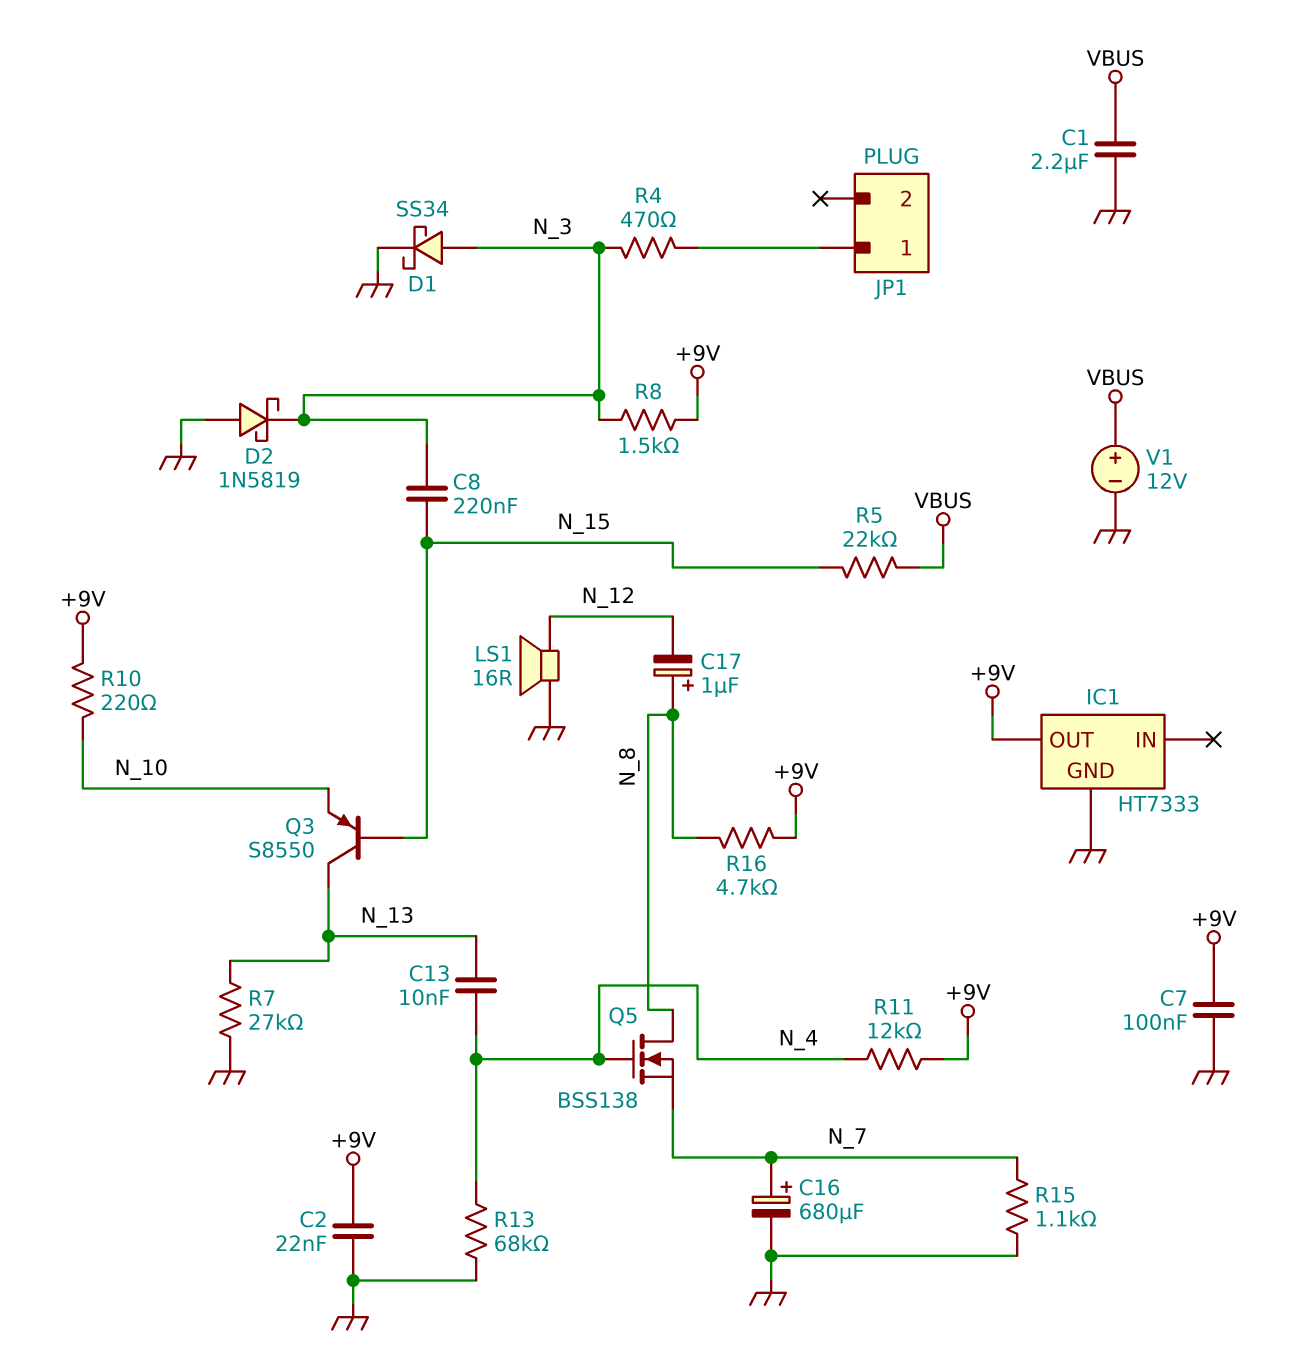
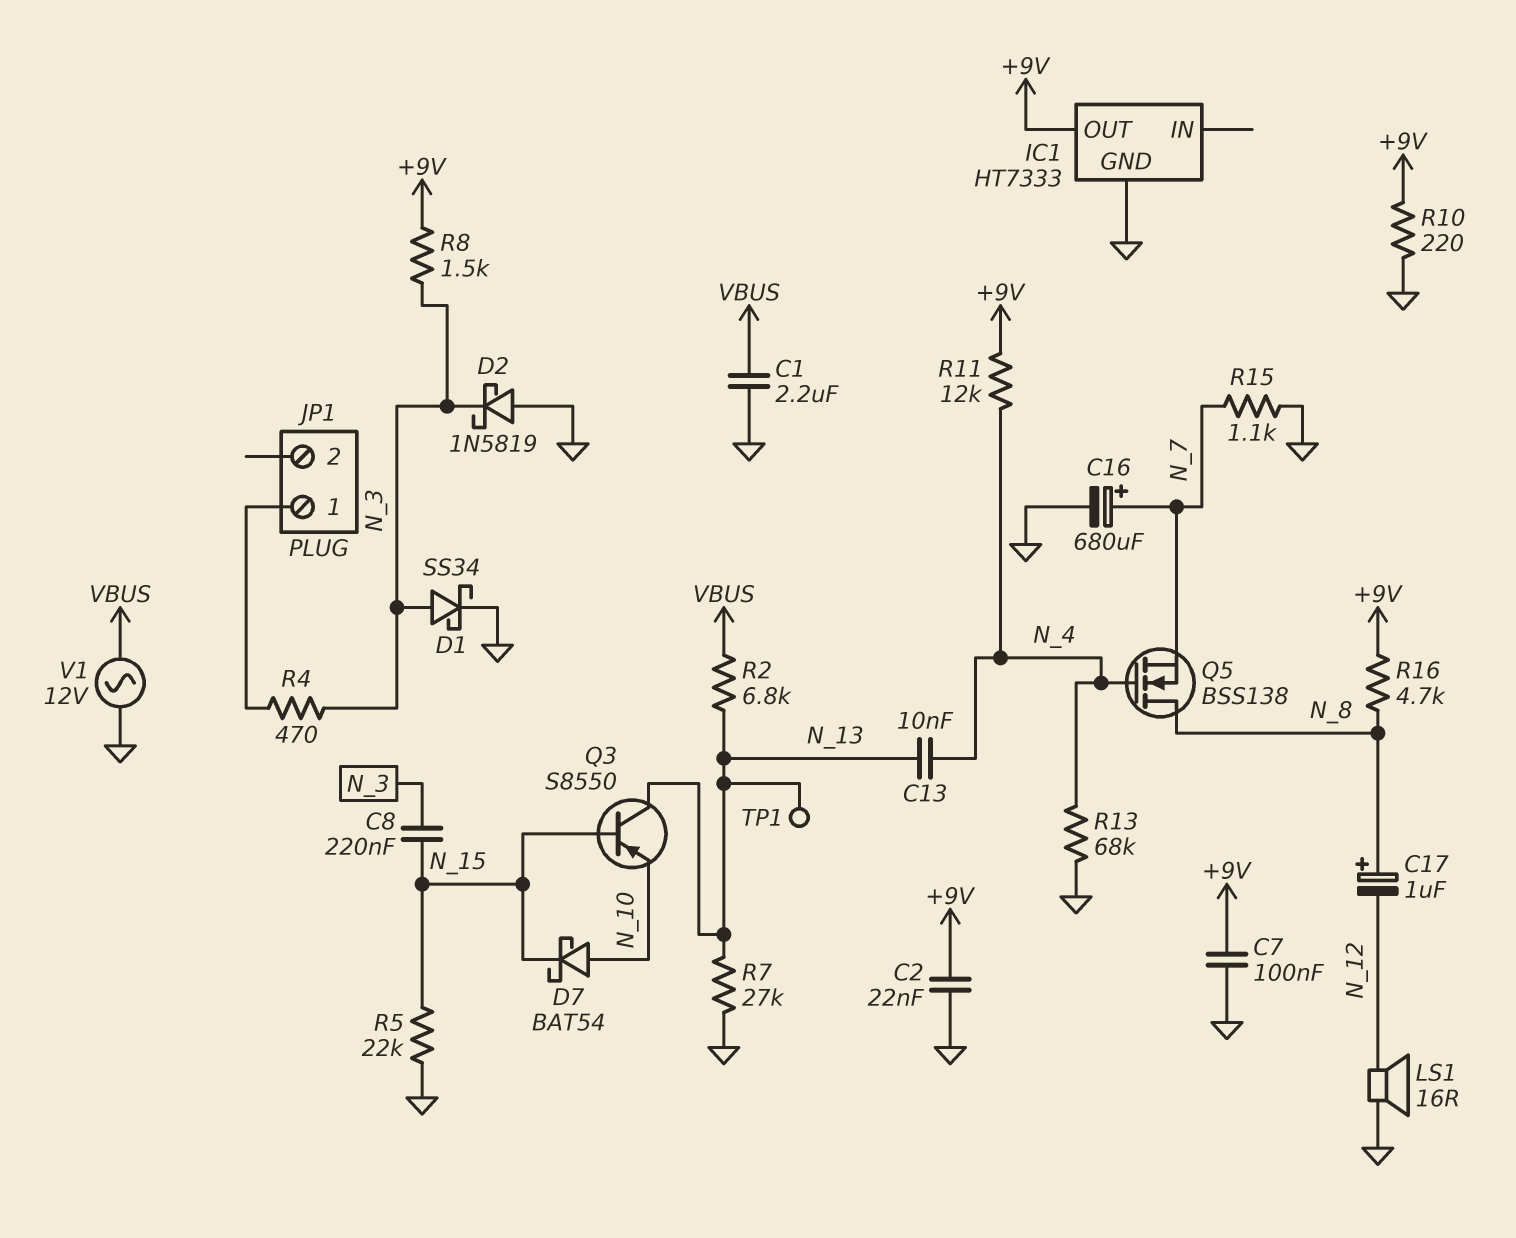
D7: none -> schottky BAT54 (A N_10, K N_15)
R2: none -> 6.8k (N_13, VBUS)
R5: 22k (N_15, VBUS) -> 22k (GND, N_15)
R10: 220 (+9V, N_10) -> 220 (+9V, GND)
TP1: none -> test point (N_13)
V1: 12V (plus VBUS, minus GND) -> AC 12V (GND, VBUS)

